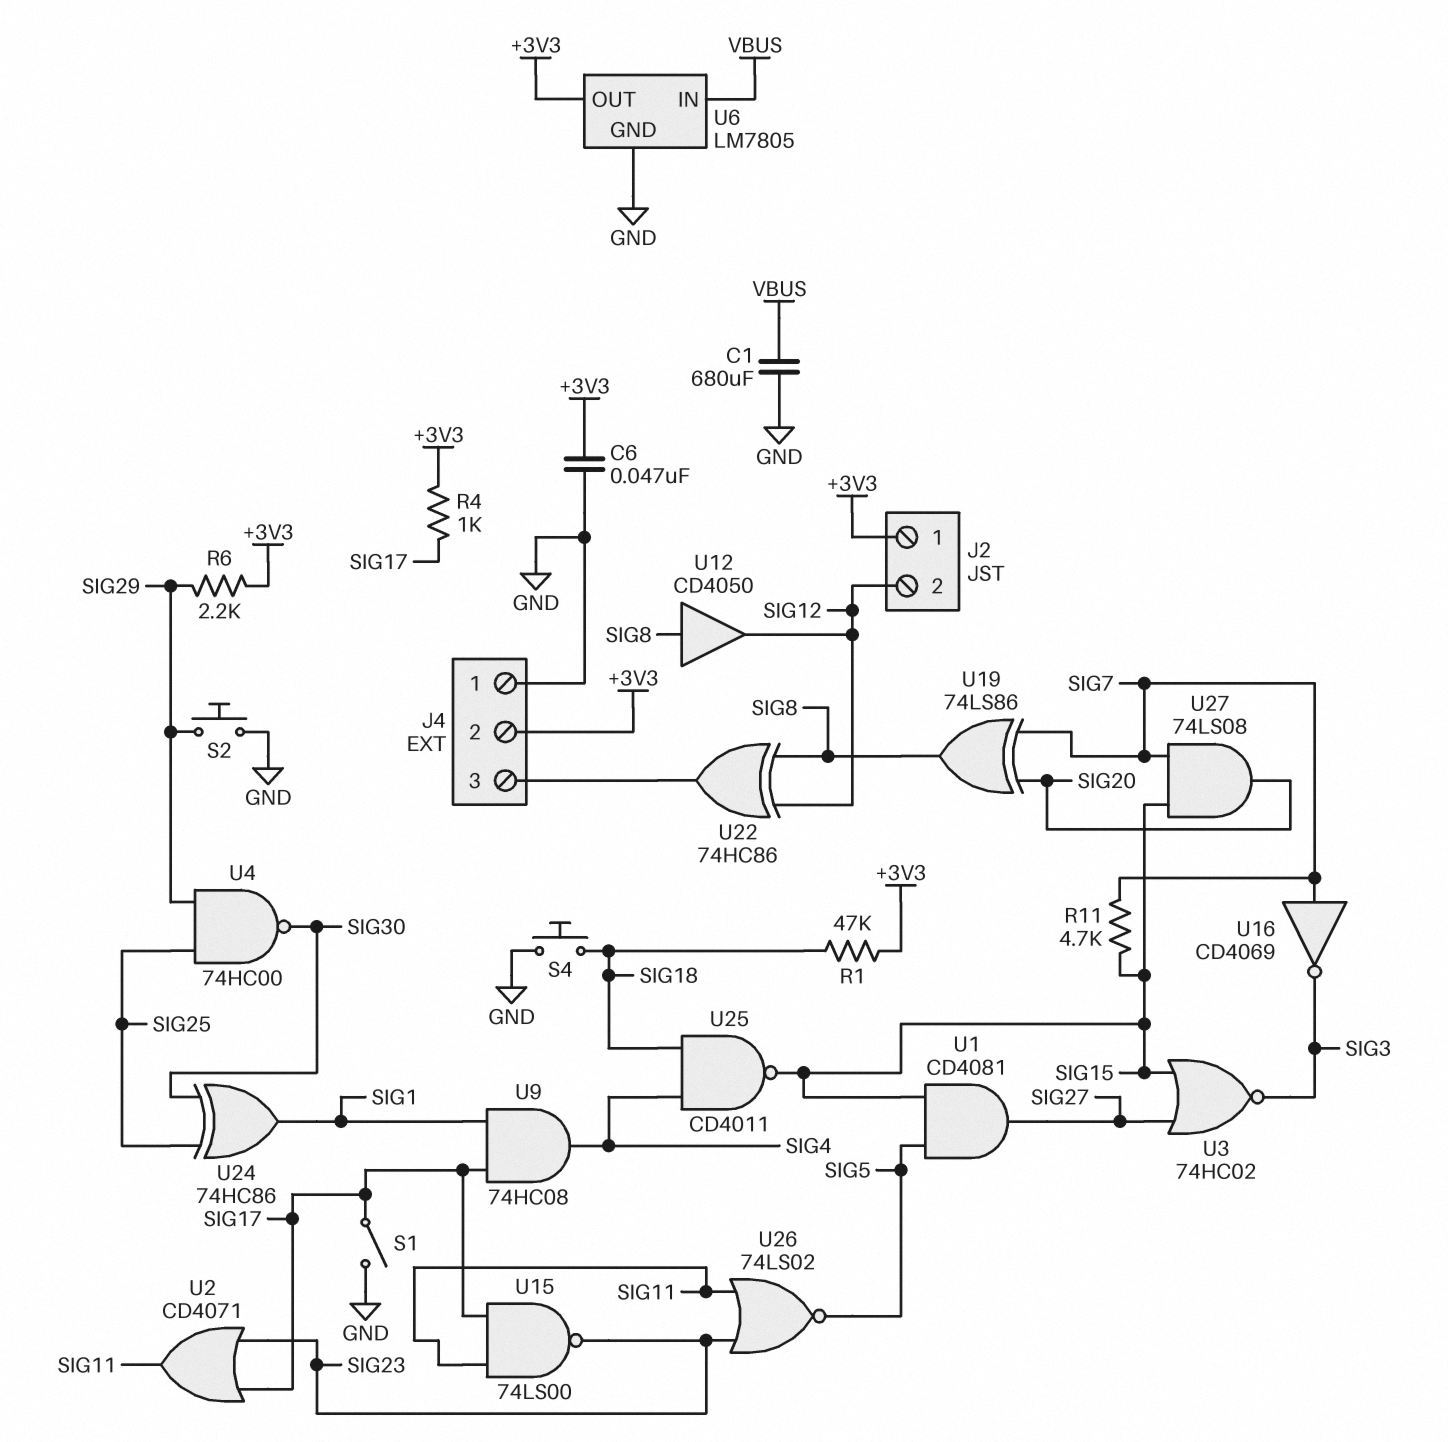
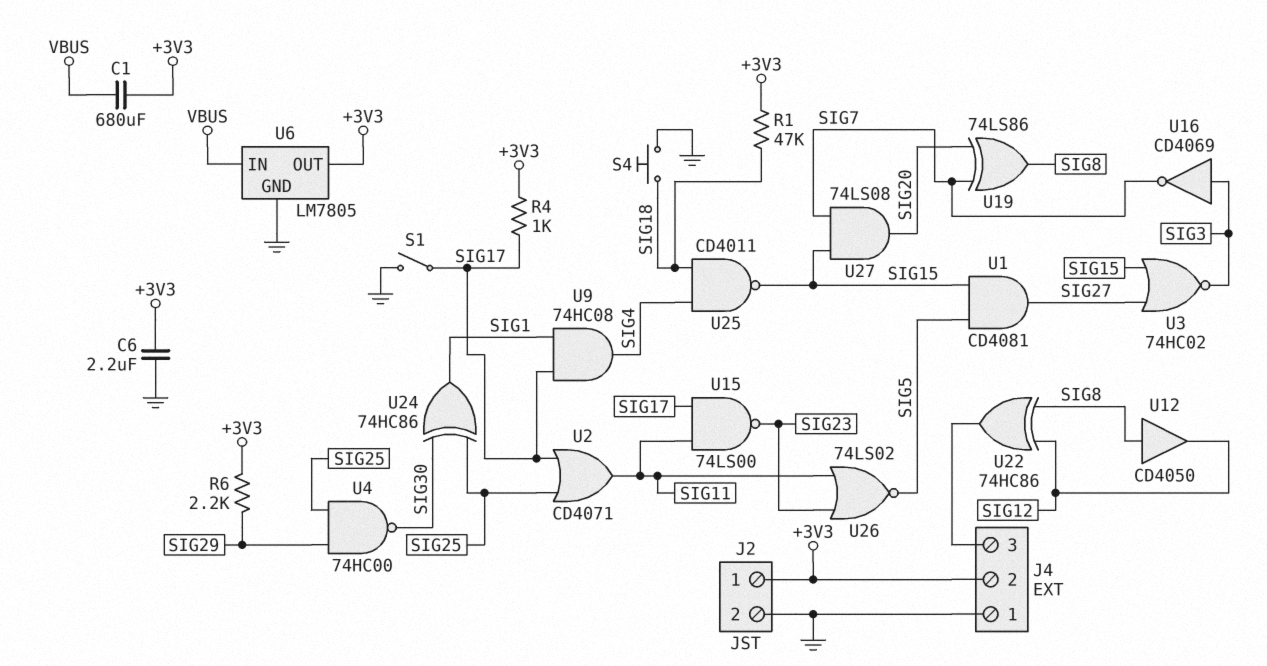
C1: 680uF (GND, VBUS) -> 680uF (+3V3, VBUS)
C6: 47nF (+3V3, GND) -> 2.2uF (+3V3, GND)
J2 pin 2: SIG12 -> GND
R11: 4.7k (SIG7, SIG15) -> none
S2: button (GND, SIG29) -> none
U2: OR CD4071 (in SIG17, in SIG23, out SIG11) -> OR CD4071 (in SIG17, in SIG25, out SIG11)
U16: NOT CD4069 (in SIG7, out SIG3) -> NOT CD4069 (in SIG3, out SIG7)

